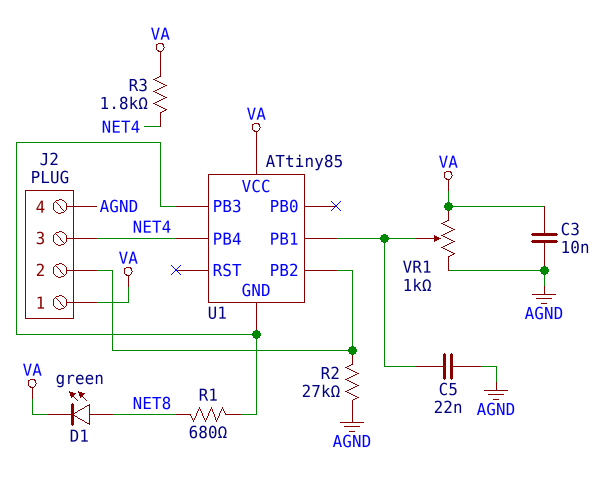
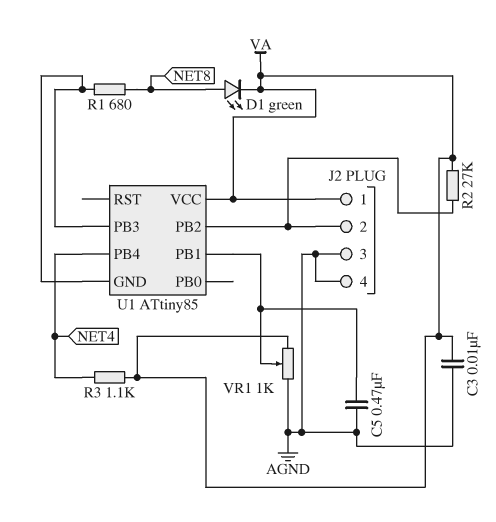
C5: 22nF (AGND, U1/PB1) -> 470nF (AGND, U1/PB1)
J2 pin 3: NET4 -> AGND
R2: 27k (AGND, J2/2) -> 27k (J2/2, VA)
R3: 1.8k (NET4, VA) -> 1.1k (NET4, VA)

